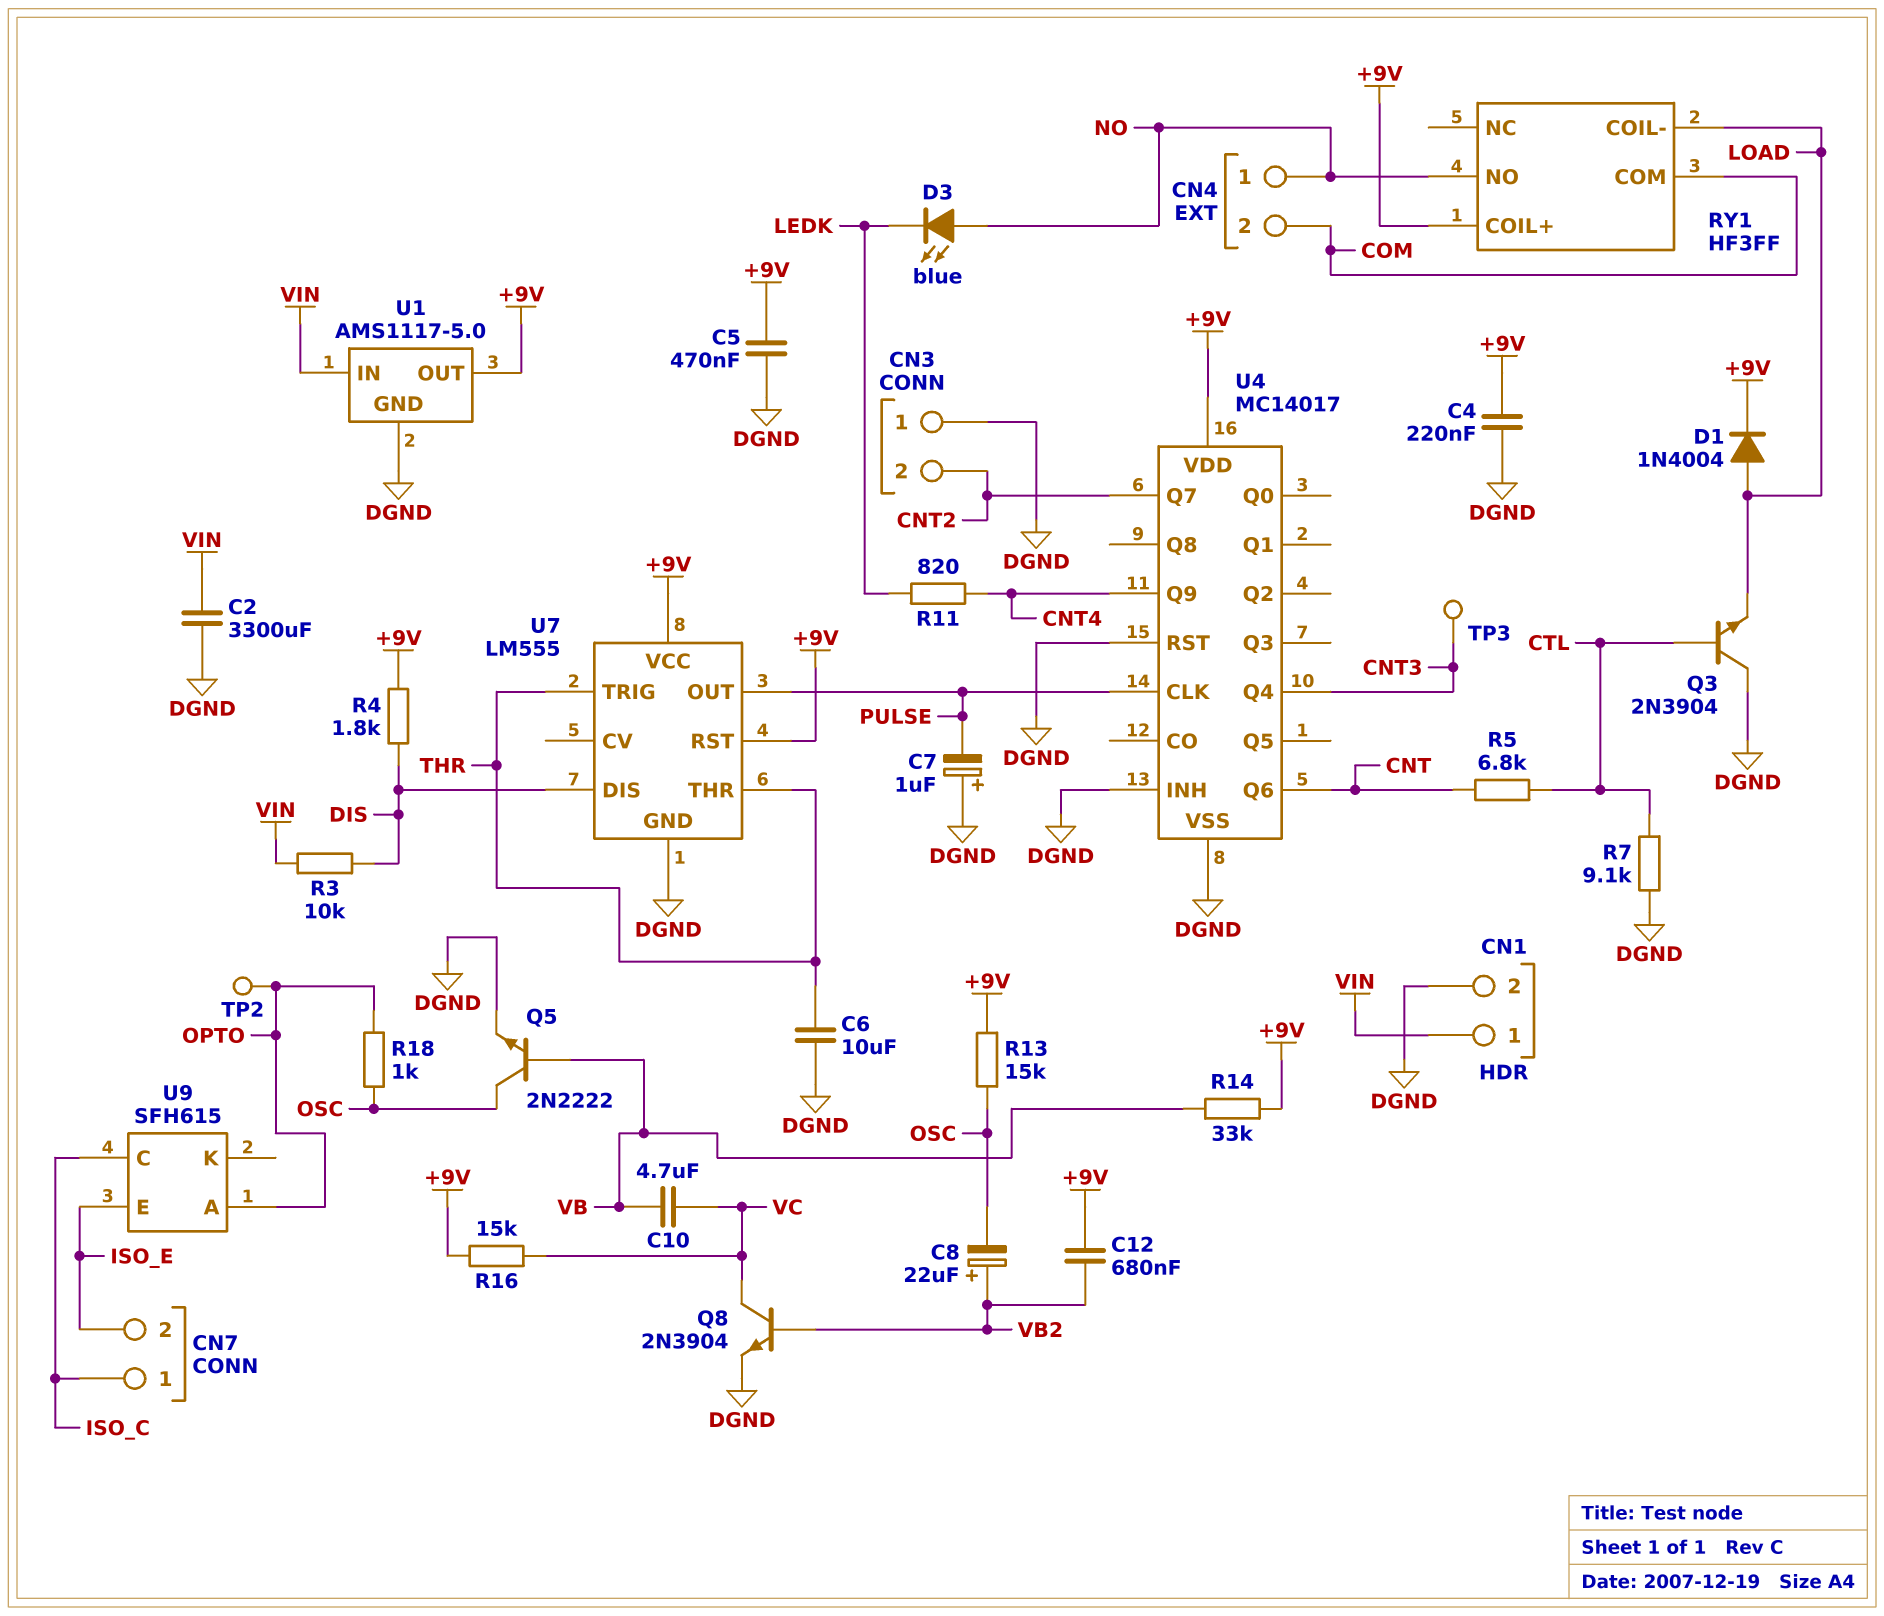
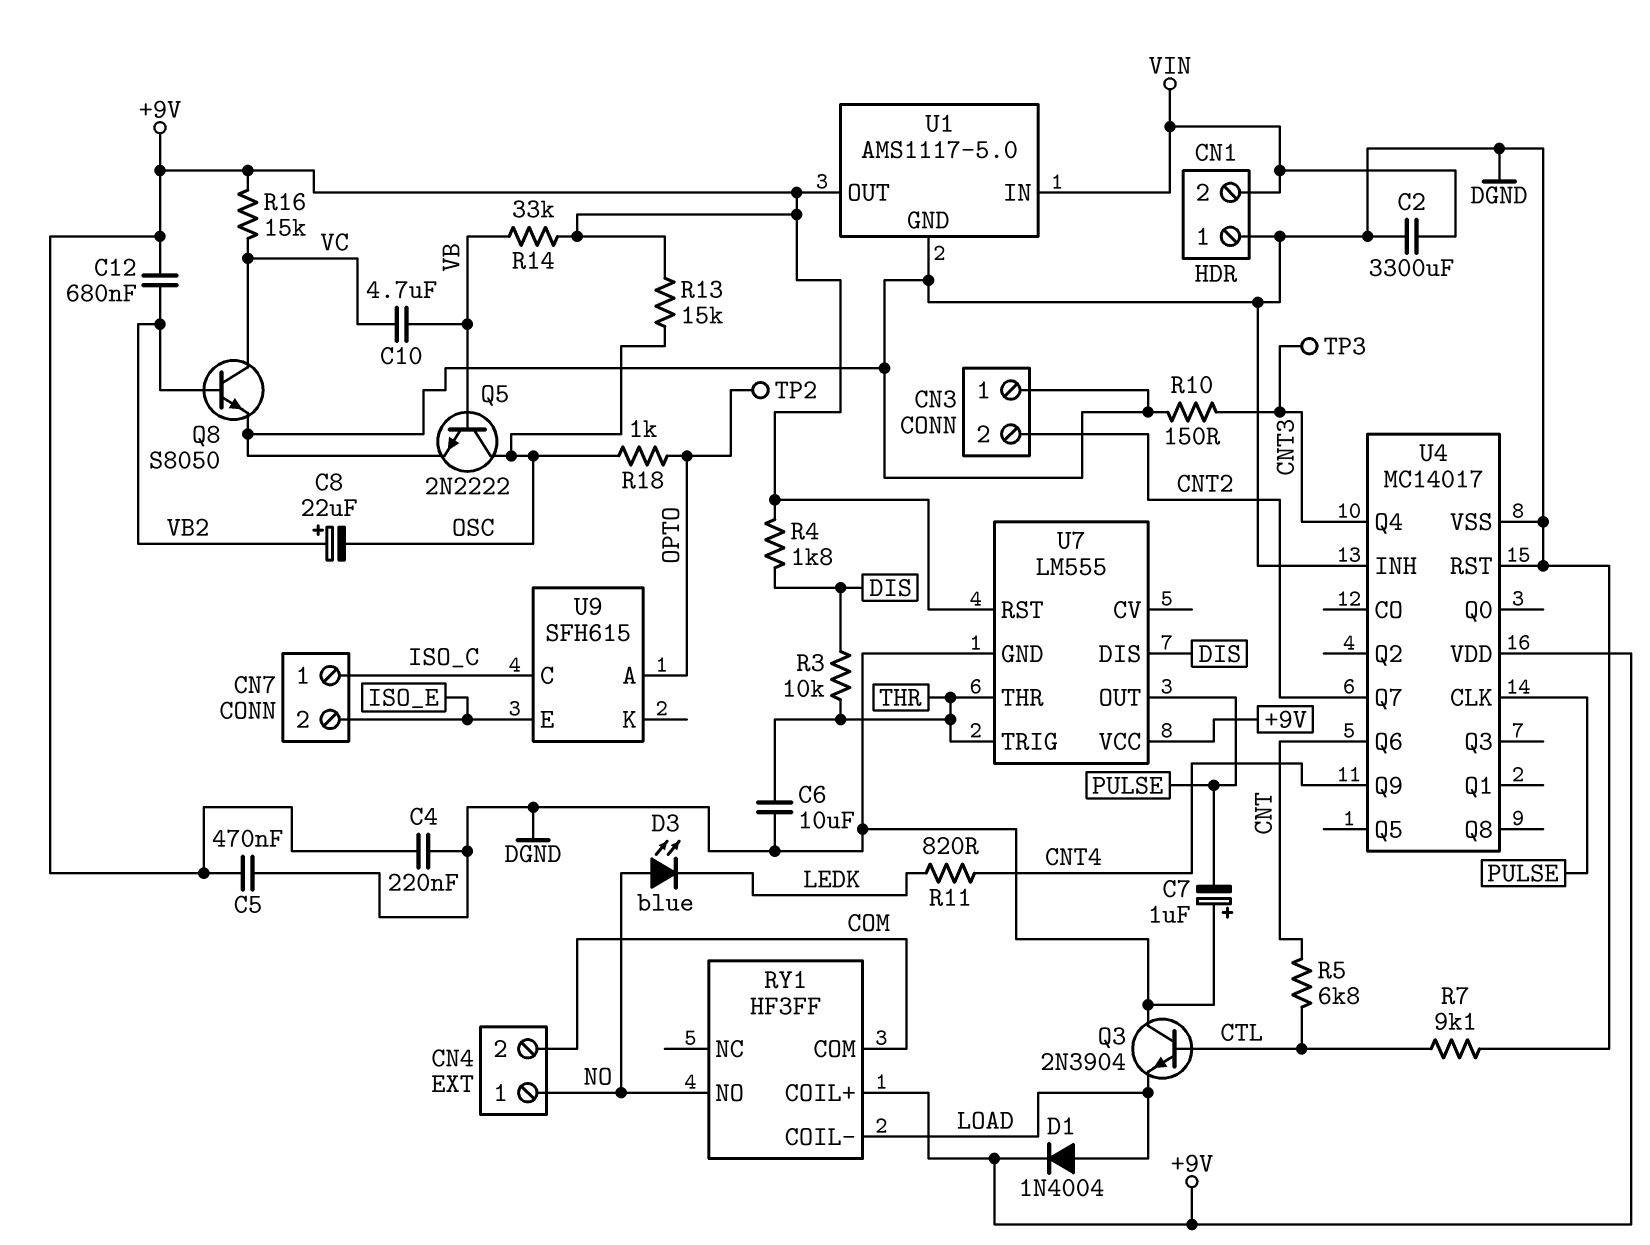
CN1 pin 1: VIN -> DGND
CN1 pin 2: DGND -> VIN
Q8: NPN 2N3904 (B VB2, C VC, E DGND) -> NPN S8050 (B VB2, C VC, E DGND)
R3: 10k (DIS, VIN) -> 10k (DIS, THR)
R10: none -> 150 (CNT3, DGND)

